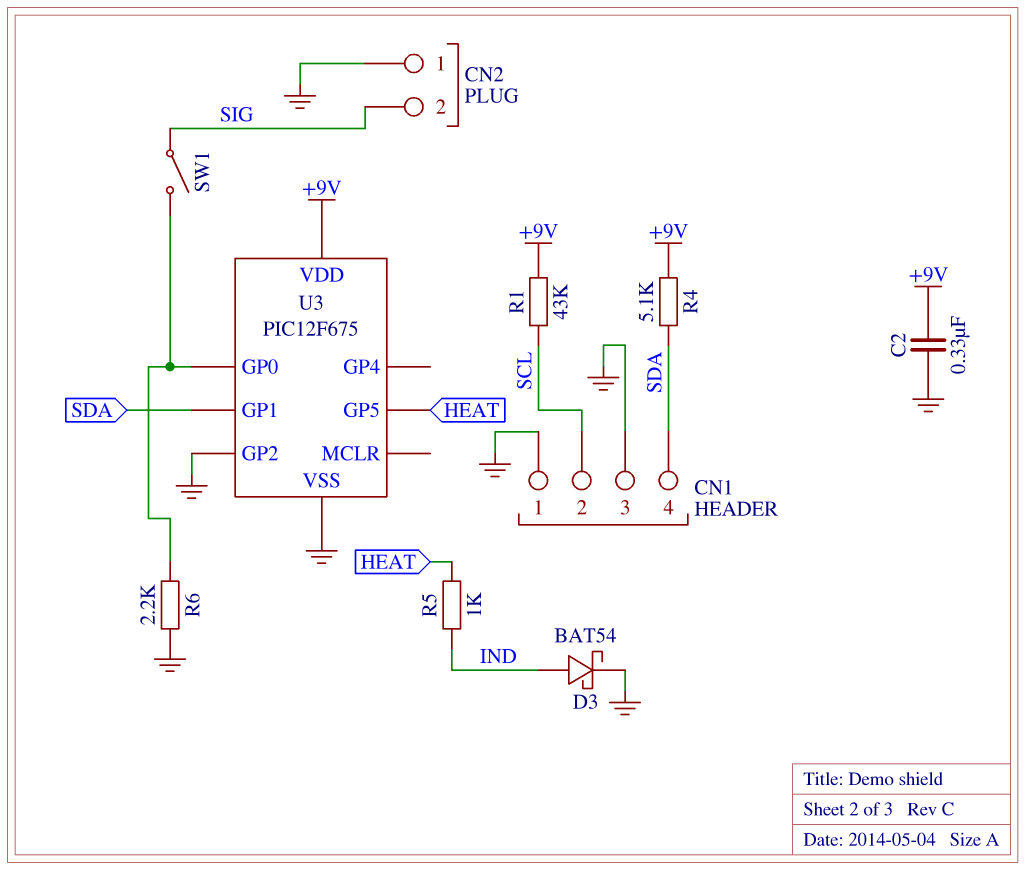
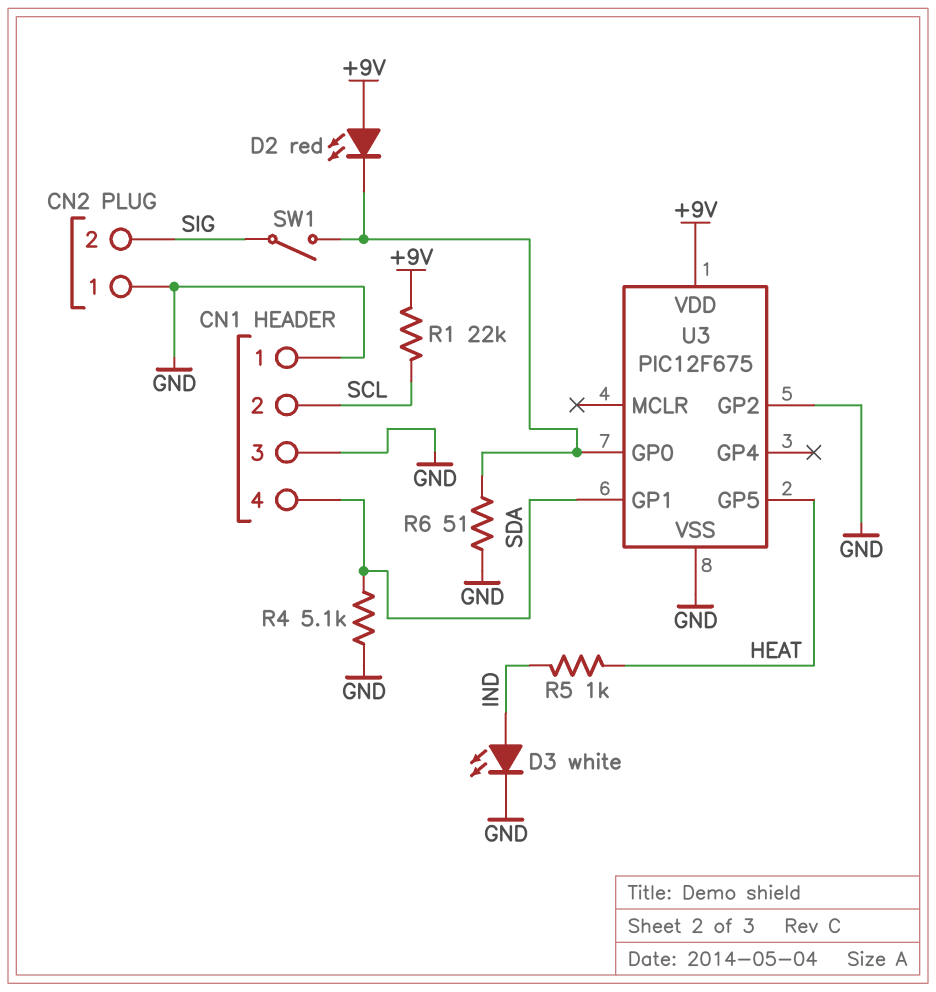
C2: 330nF (+9V, GND) -> none
D2: none -> LED red (A +9V, K U3/GP0)
D3: schottky BAT54 (A IND, K GND) -> LED white (A IND, K GND)
R1: 43k (+9V, SCL) -> 22k (+9V, SCL)
R4: 5.1k (+9V, SDA) -> 5.1k (GND, SDA)
R6: 2.2k (GND, U3/GP0) -> 51 (GND, U3/GP0)

